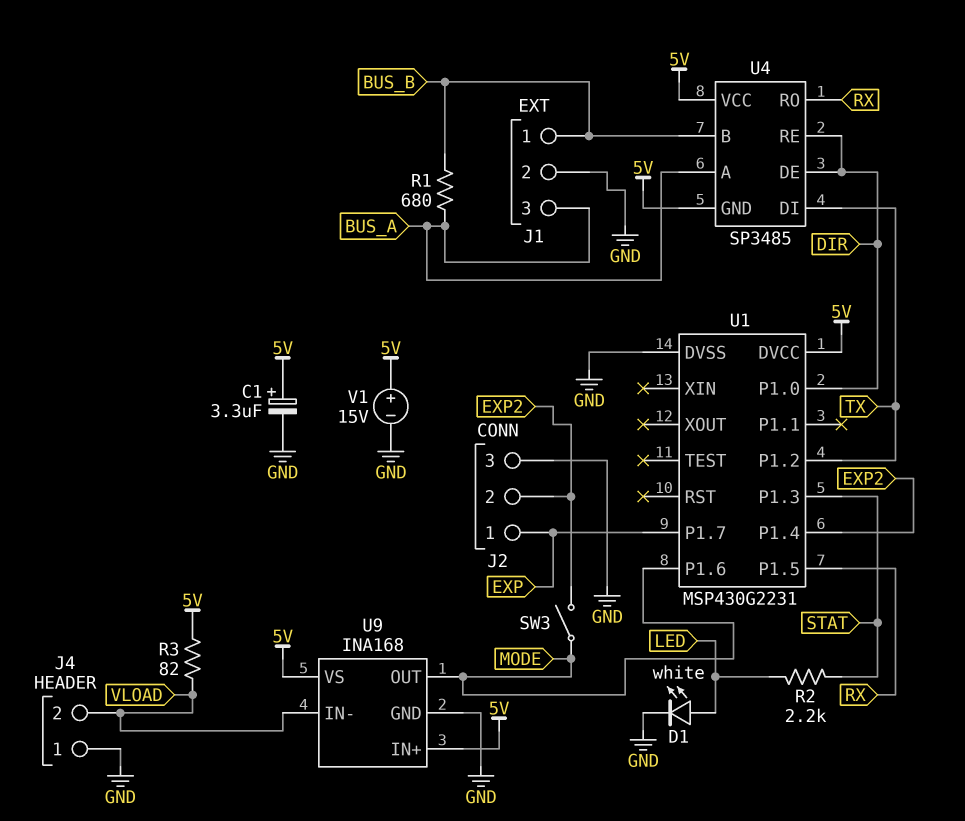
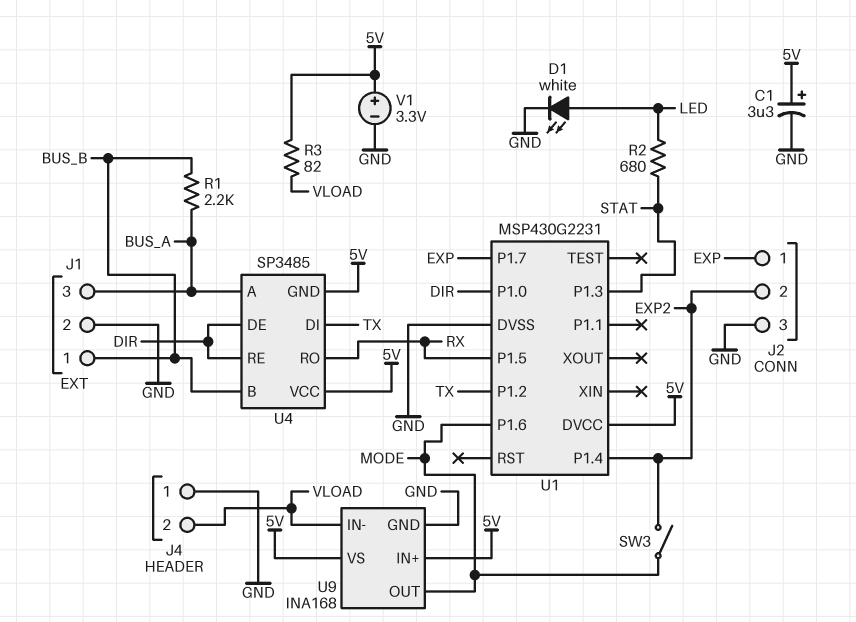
R1: 680 (BUS_A, BUS_B) -> 2.2k (BUS_A, BUS_B)
R2: 2.2k (LED, STAT) -> 680 (LED, STAT)
V1: 15V (plus 5V, minus GND) -> 3.3V (plus 5V, minus GND)

